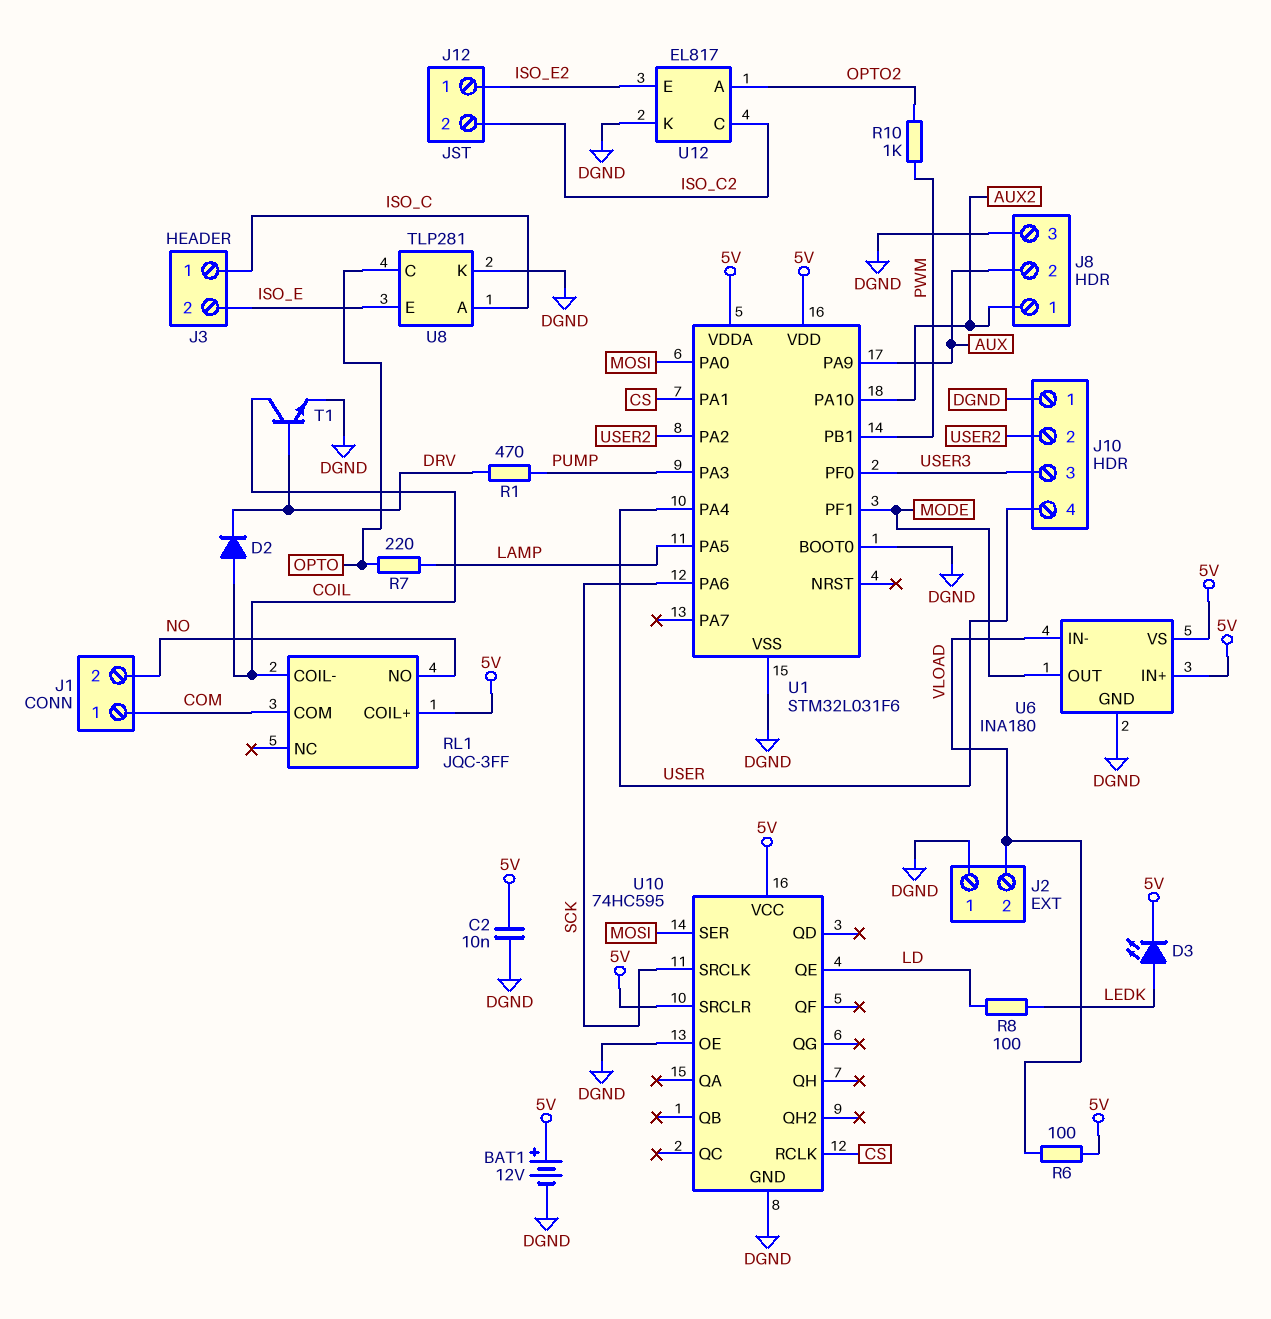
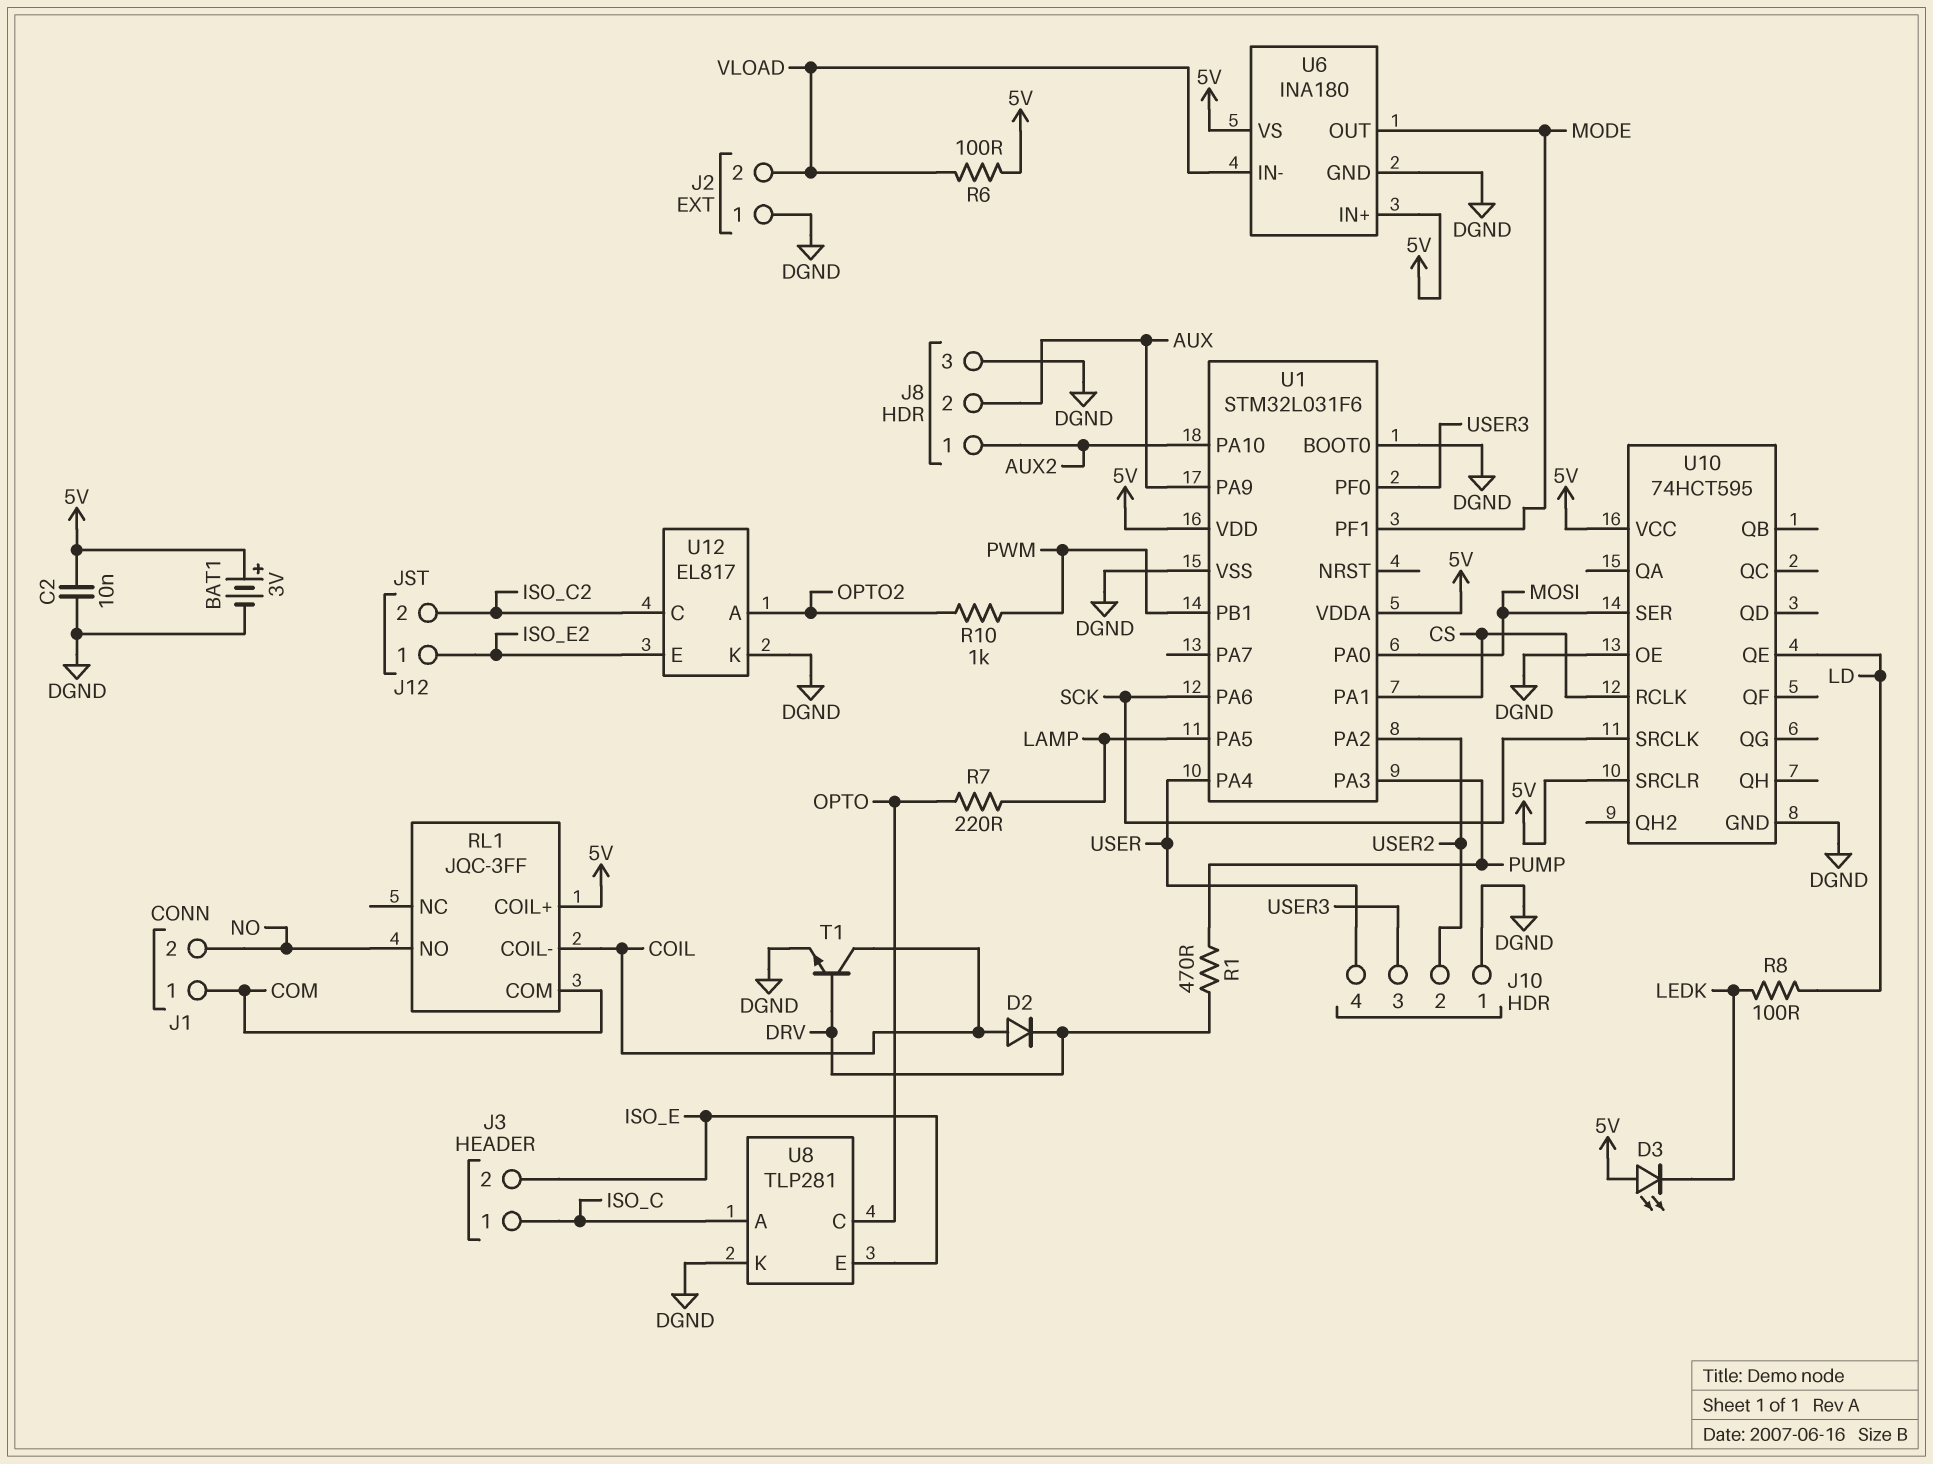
BAT1: 12V (plus 5V, minus DGND) -> 3V (plus 5V, minus DGND)
D3: LED (A LEDK, K 5V) -> LED (A 5V, K LEDK)
U10: 74HC595 -> 74HCT595

